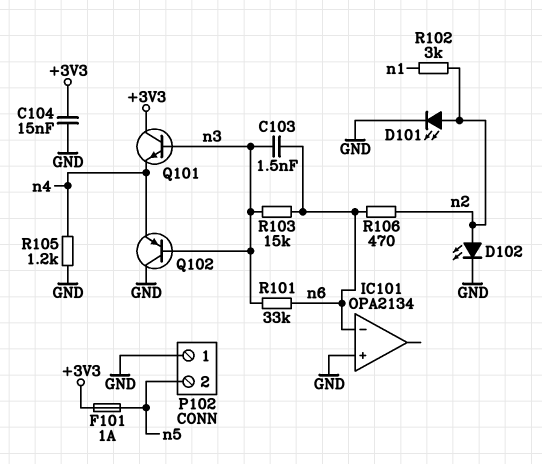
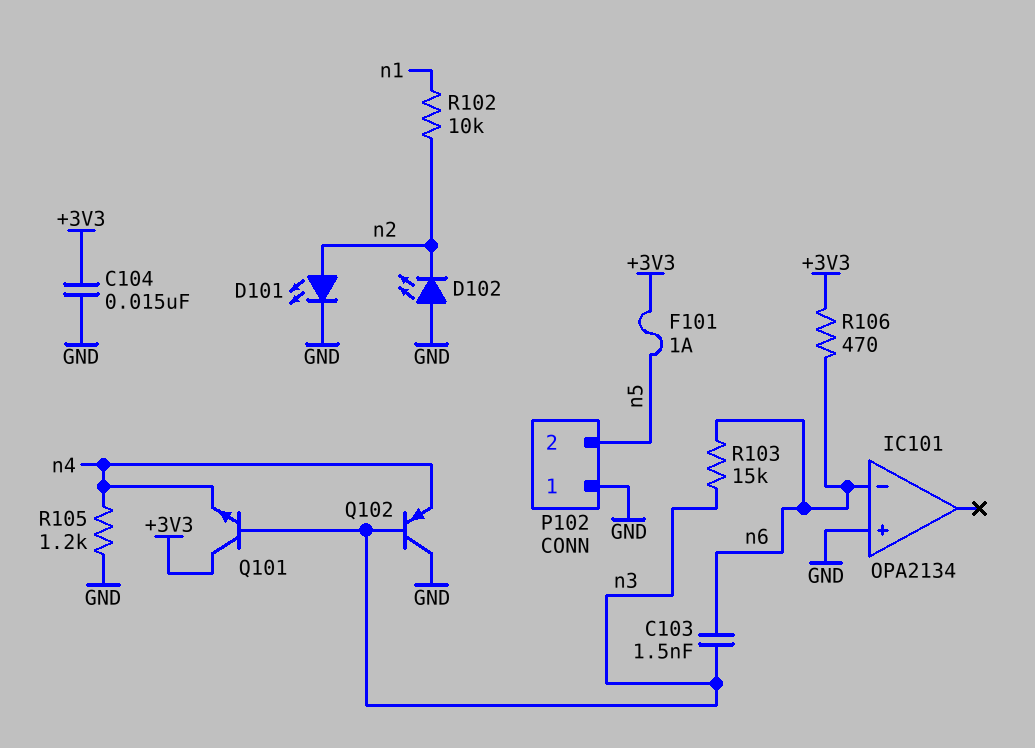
D102: LED (A n2, K GND) -> LED (A GND, K n2)
R101: 33k (n3, n6) -> none
R102: 3k (n1, n2) -> 10k (n1, n2)
R106: 470 (n2, n6) -> 470 (+3V3, n6)

